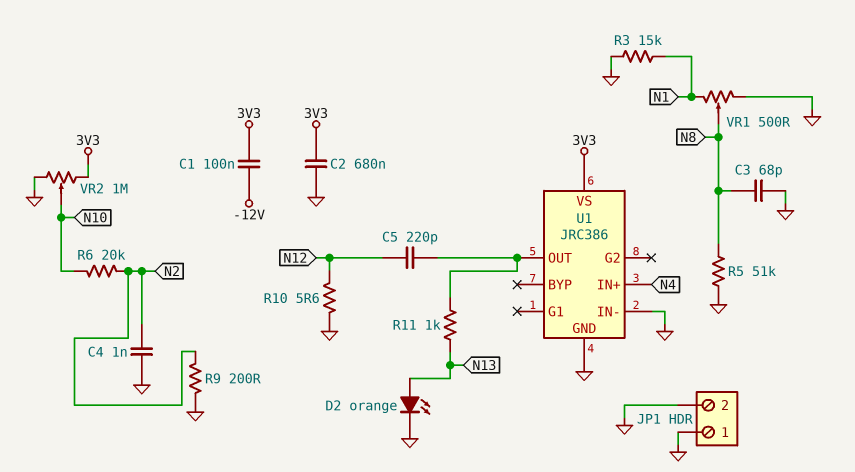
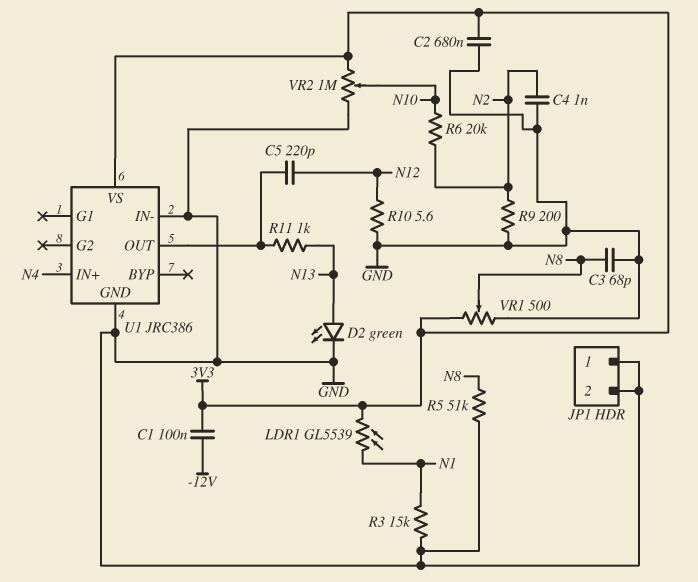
D2: LED orange (A N13, K GND) -> LED green (A N13, K GND)
LDR1: none -> GL5539 (3V3, N1)
VR1: 500 (GND, N1, wiper N8) -> 500 (3V3, GND, wiper N8)

